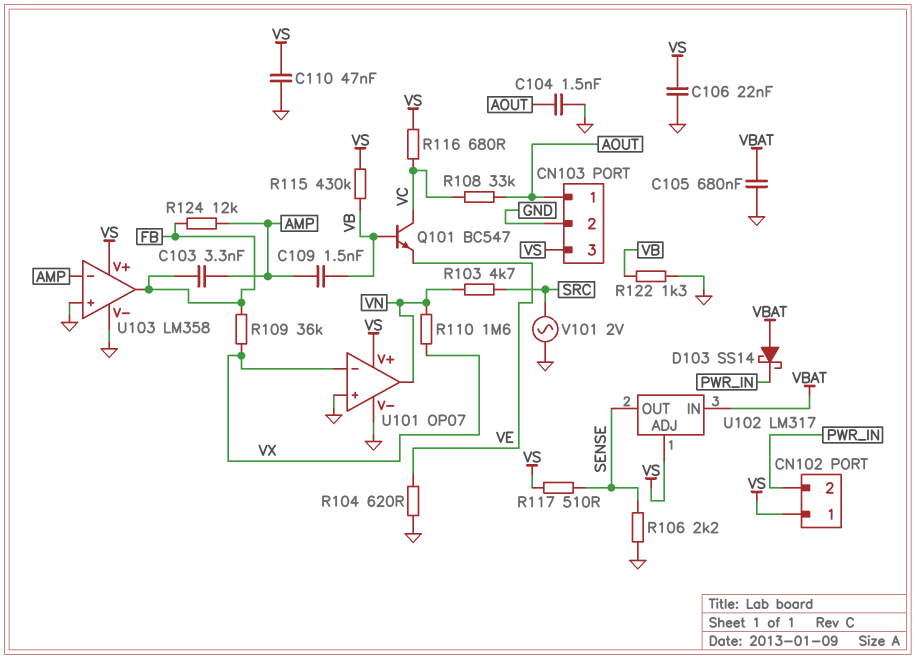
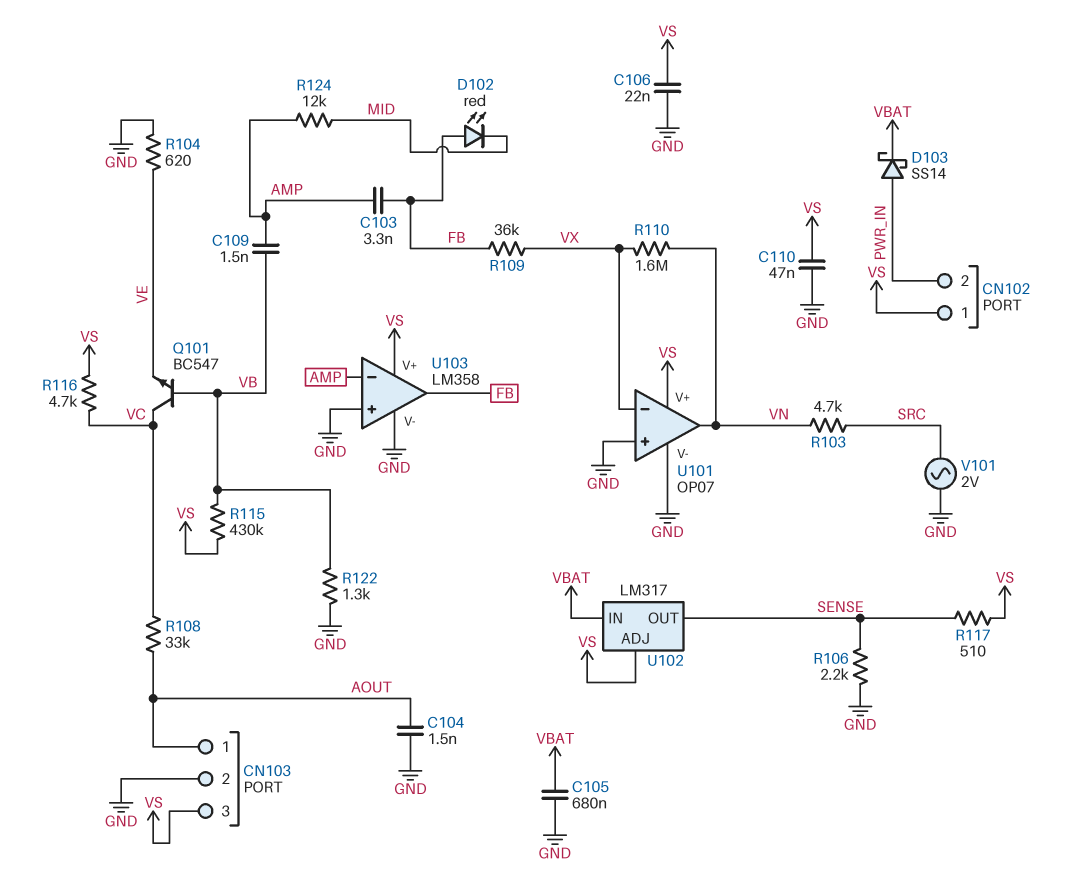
D102: none -> LED red (A FB, K MID)
D103: schottky SS14 (A VBAT, K PWR_IN) -> schottky SS14 (A PWR_IN, K VBAT)
R116: 680 (VC, VS) -> 4.7k (VC, VS)
R124: 12k (AMP, FB) -> 12k (AMP, MID)

